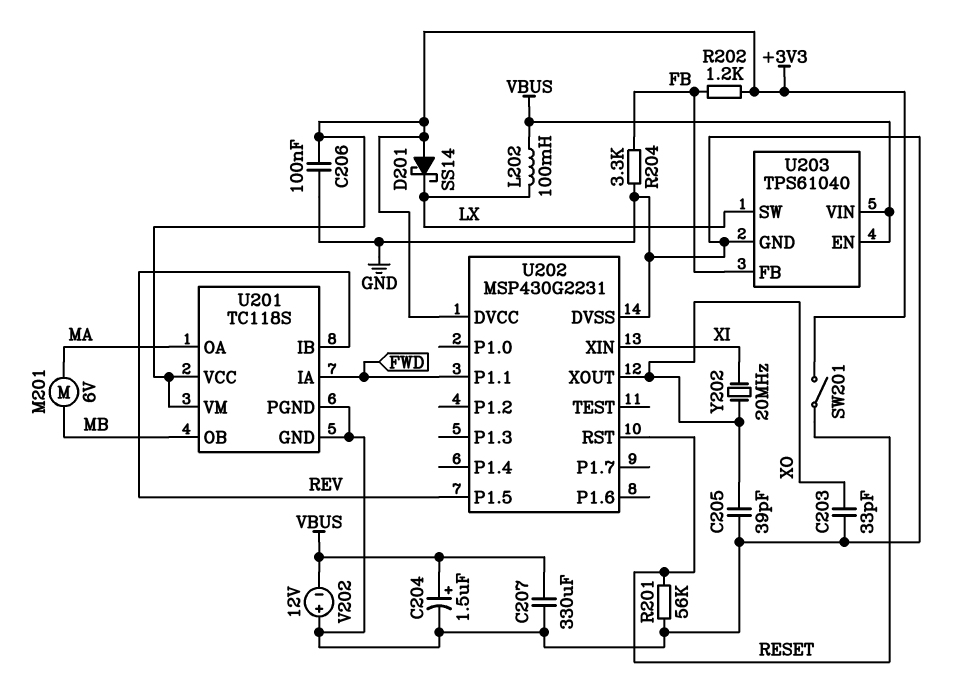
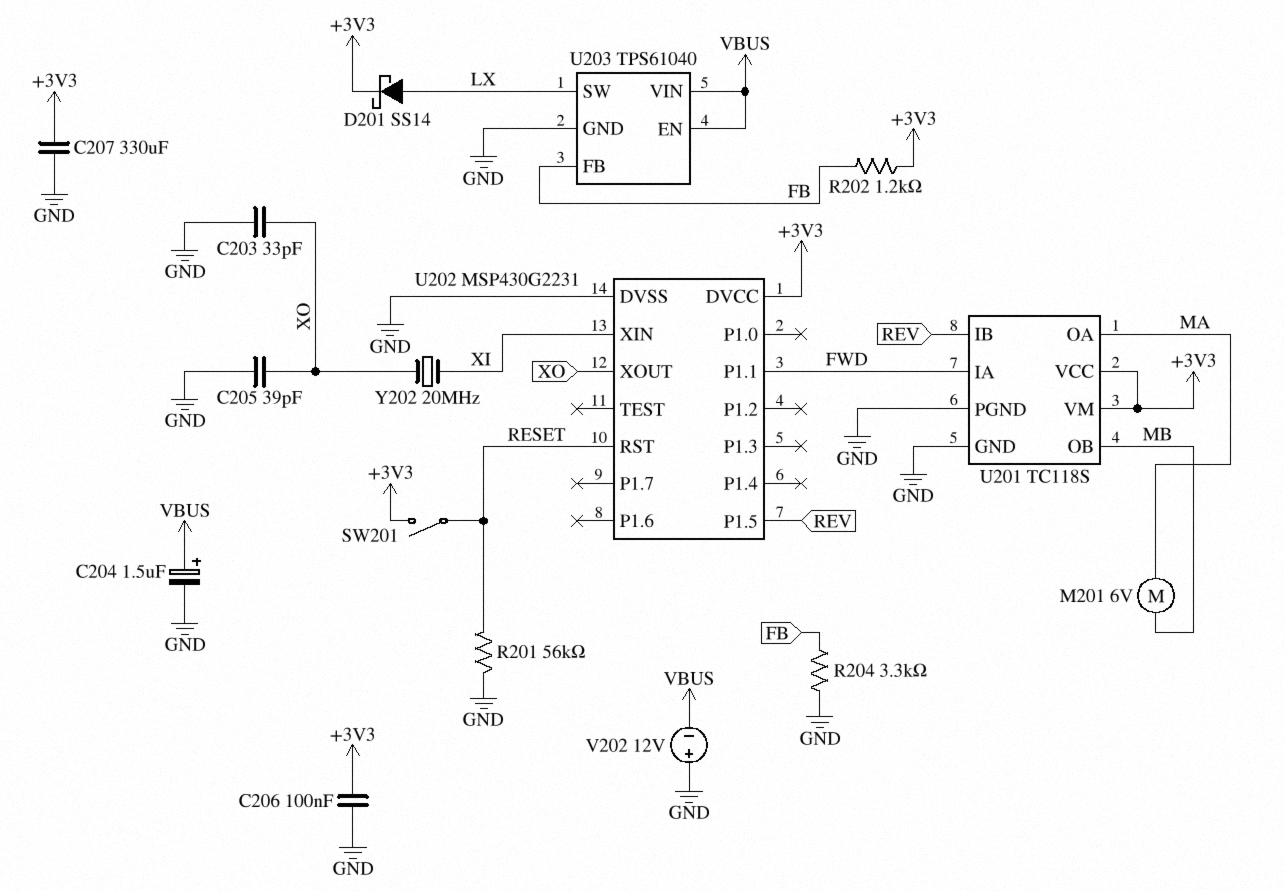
C207: 330uF (GND, VBUS) -> 330uF (+3V3, GND)
D201: schottky SS14 (A +3V3, K LX) -> schottky SS14 (A LX, K +3V3)
L202: 100mH (LX, VBUS) -> none

